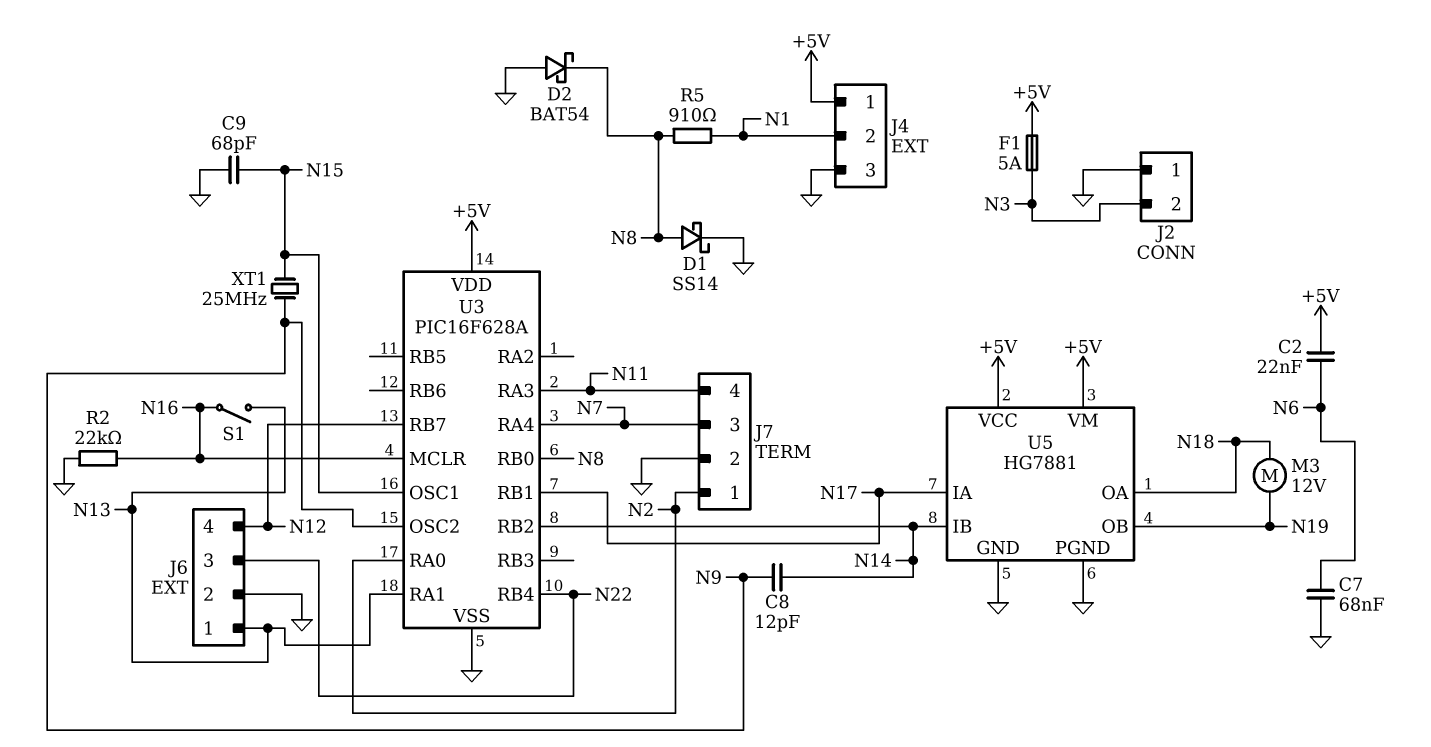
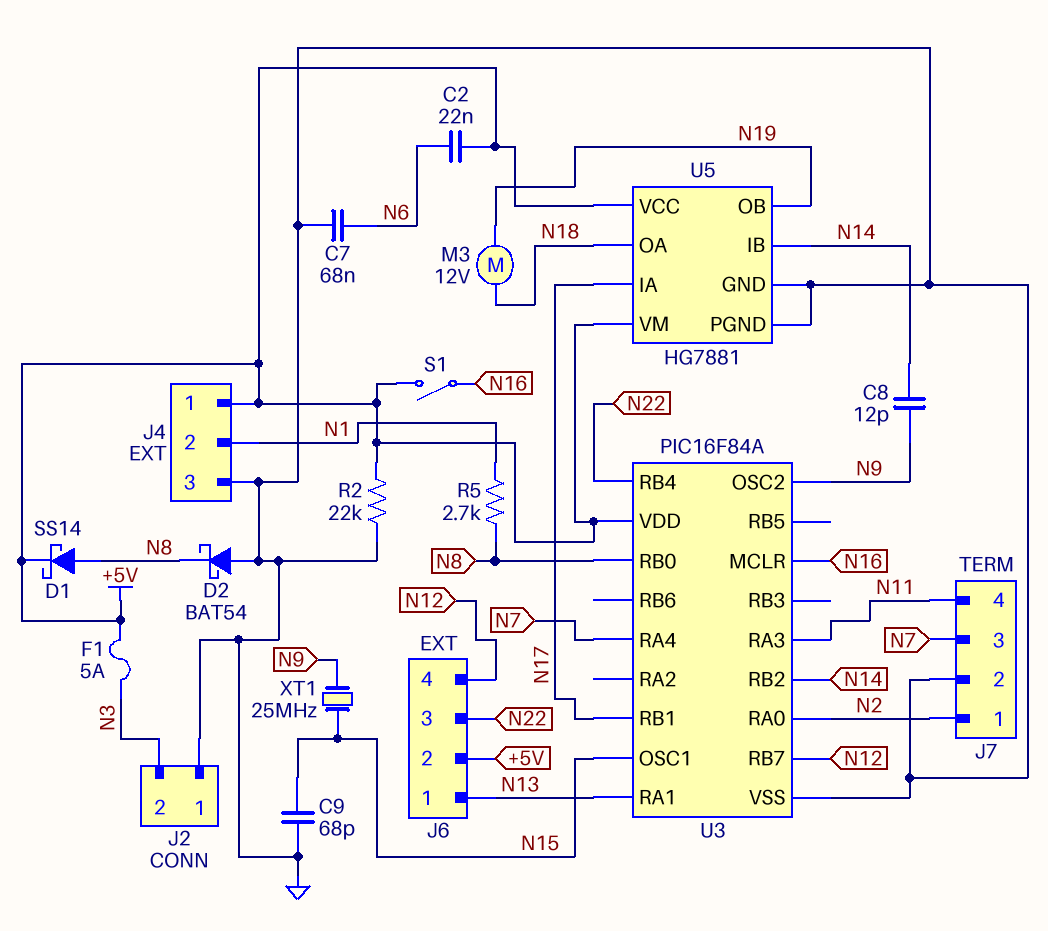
D1: schottky SS14 (A N8, K GND) -> schottky SS14 (A N8, K +5V)
J6 pin 2: GND -> +5V
R2: 22k (GND, N16) -> 22k (+5V, GND)
R5: 910 (N1, N8) -> 2.7k (N1, N8)
S1: switch (N13, N16) -> switch (+5V, N16)
U3: PIC16F628A -> PIC16F84A

